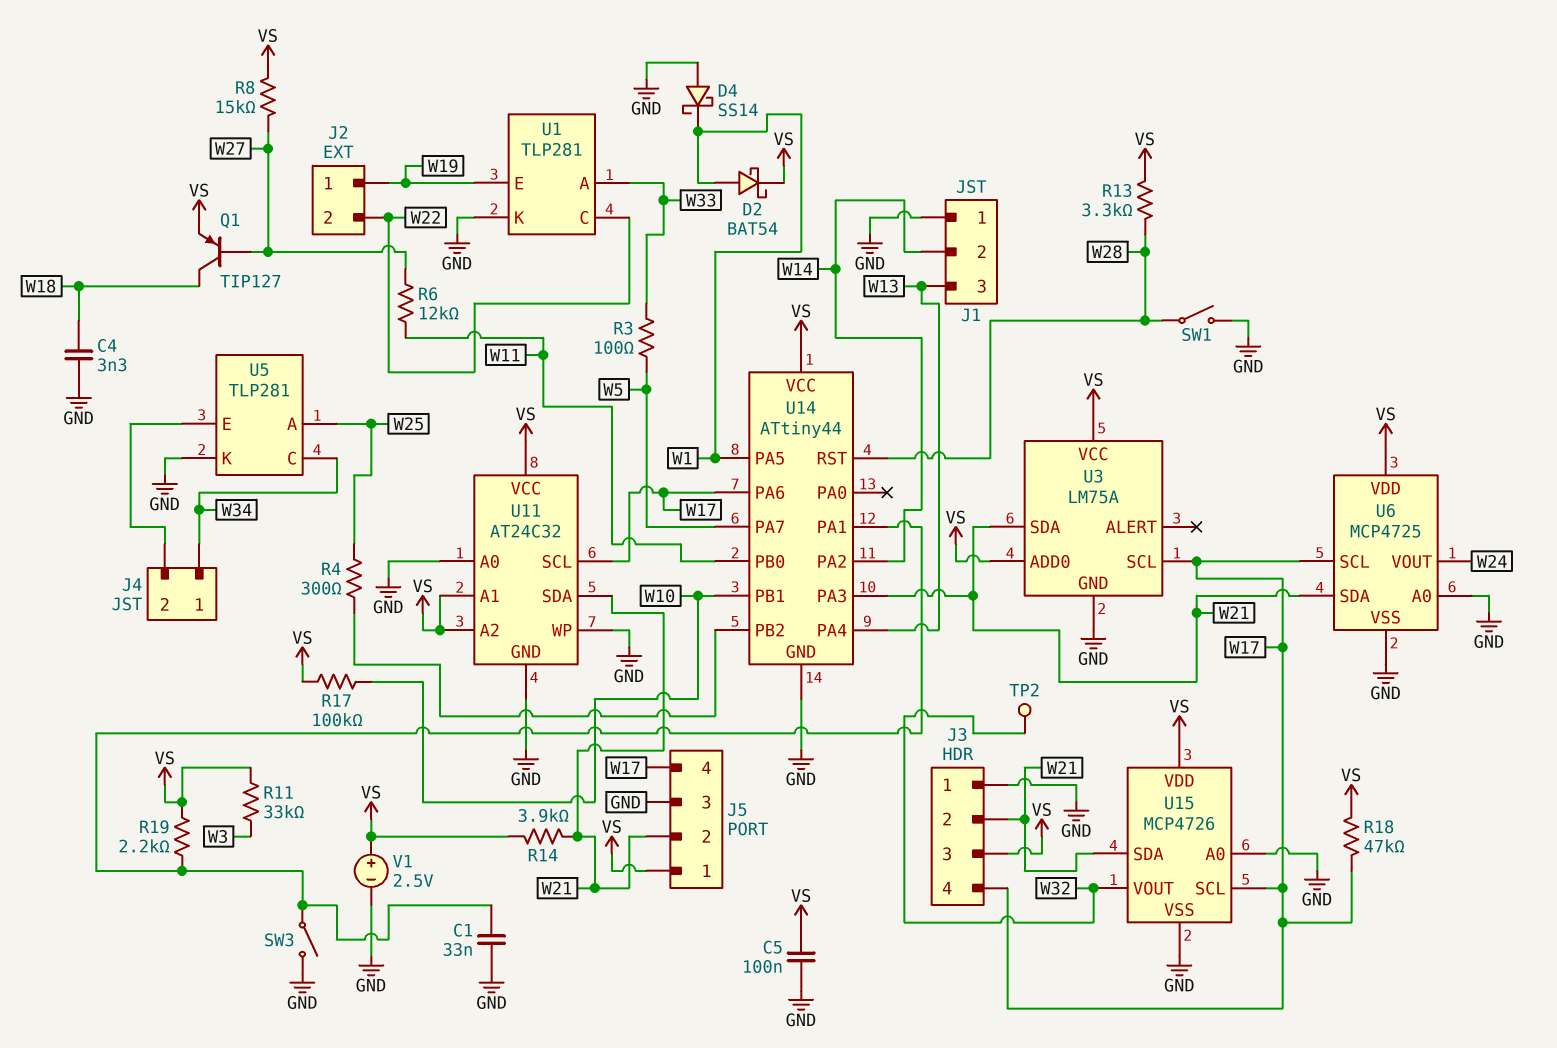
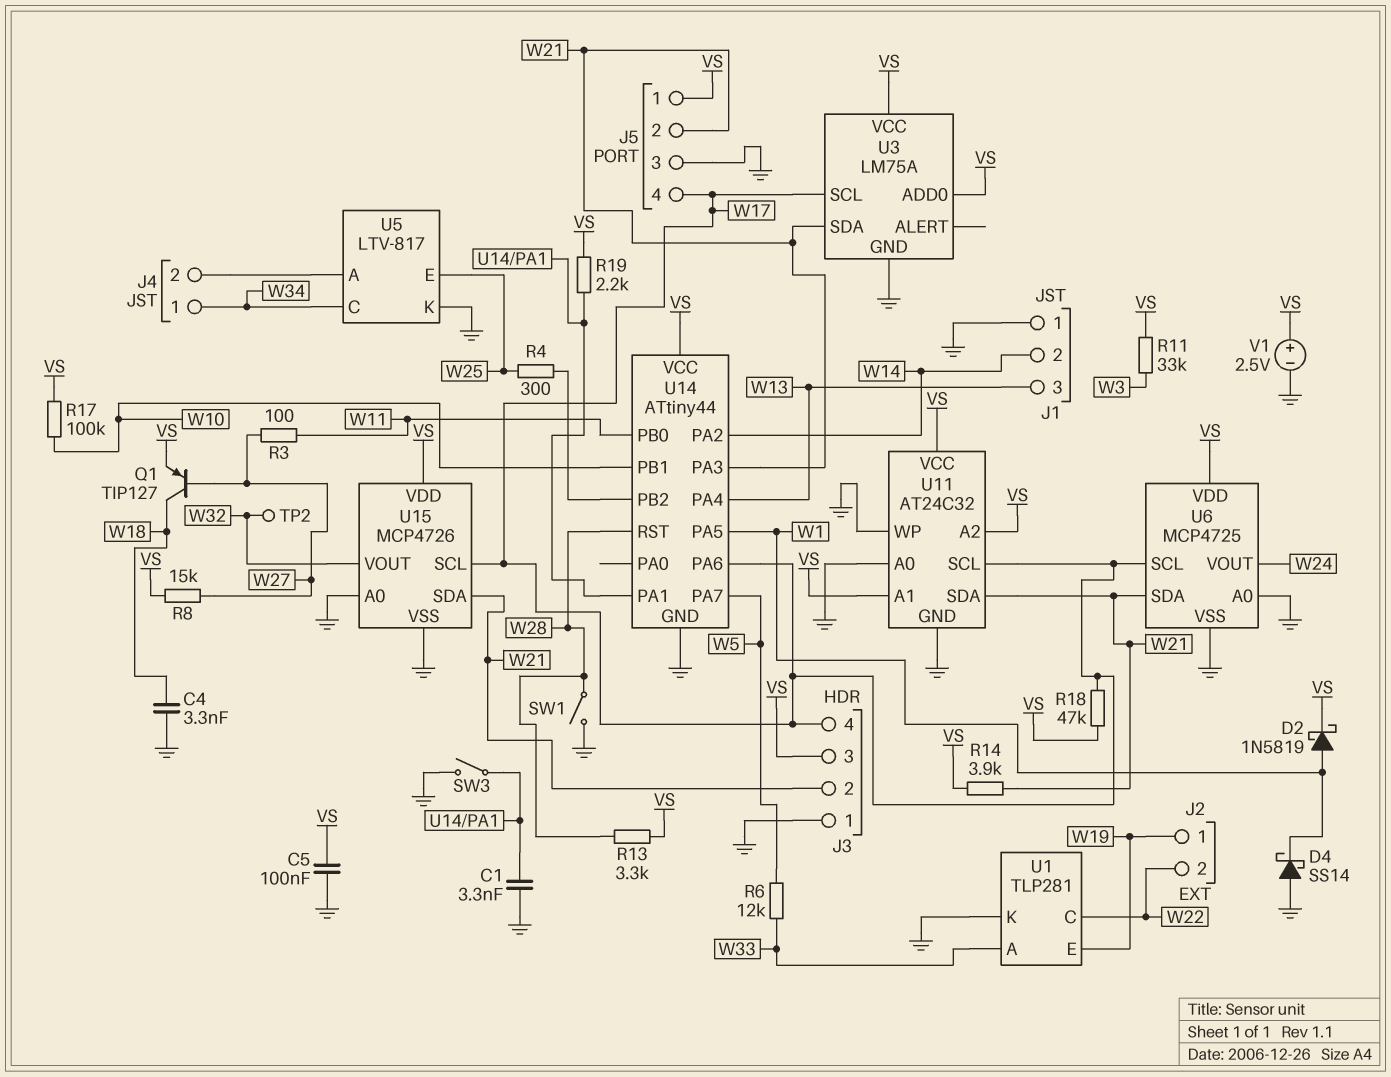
C1: 33nF (GND, U14/PA1) -> 3.3nF (GND, U14/PA1)
D2: schottky BAT54 (A W1, K VS) -> schottky 1N5819 (A W1, K VS)
R3: 100 (W5, W33) -> 100 (W11, W27)
R6: 12k (W11, W27) -> 12k (W5, W33)
U5: TLP281 -> LTV-817
U5 pin A: W25 -> J4/2
U5 pin E: J4/2 -> W25

